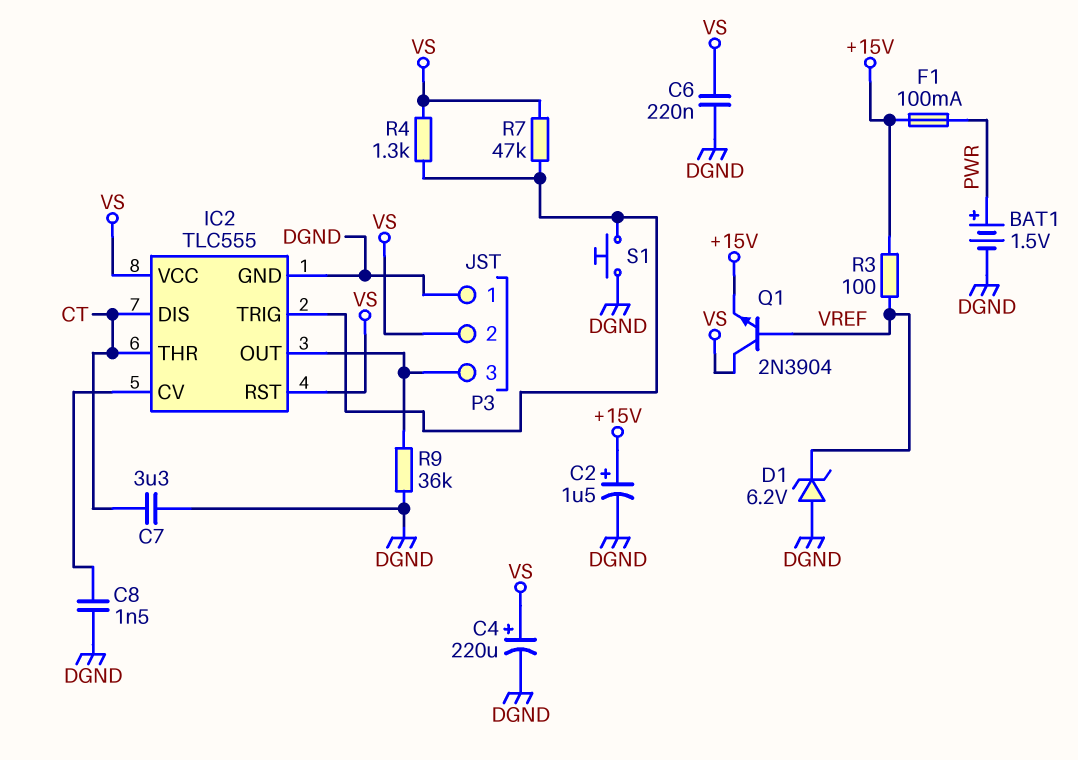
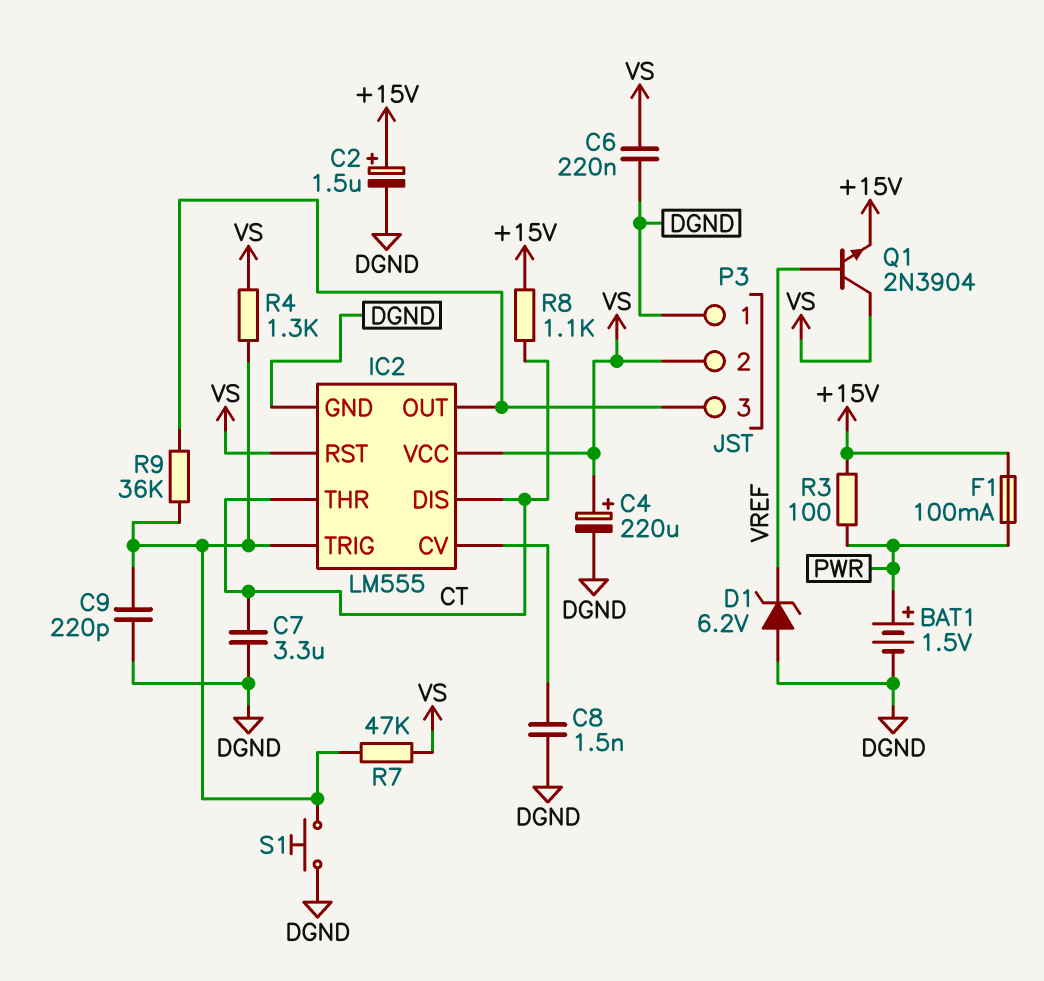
C9: none -> 220pF (DGND, IC2/TRIG)
IC2: TLC555 -> LM555
R3: 100 (+15V, VREF) -> 100 (+15V, PWR)
R8: none -> 1.1k (+15V, CT)
R9: 36k (DGND, IC2/OUT) -> 36k (IC2/OUT, IC2/TRIG)

